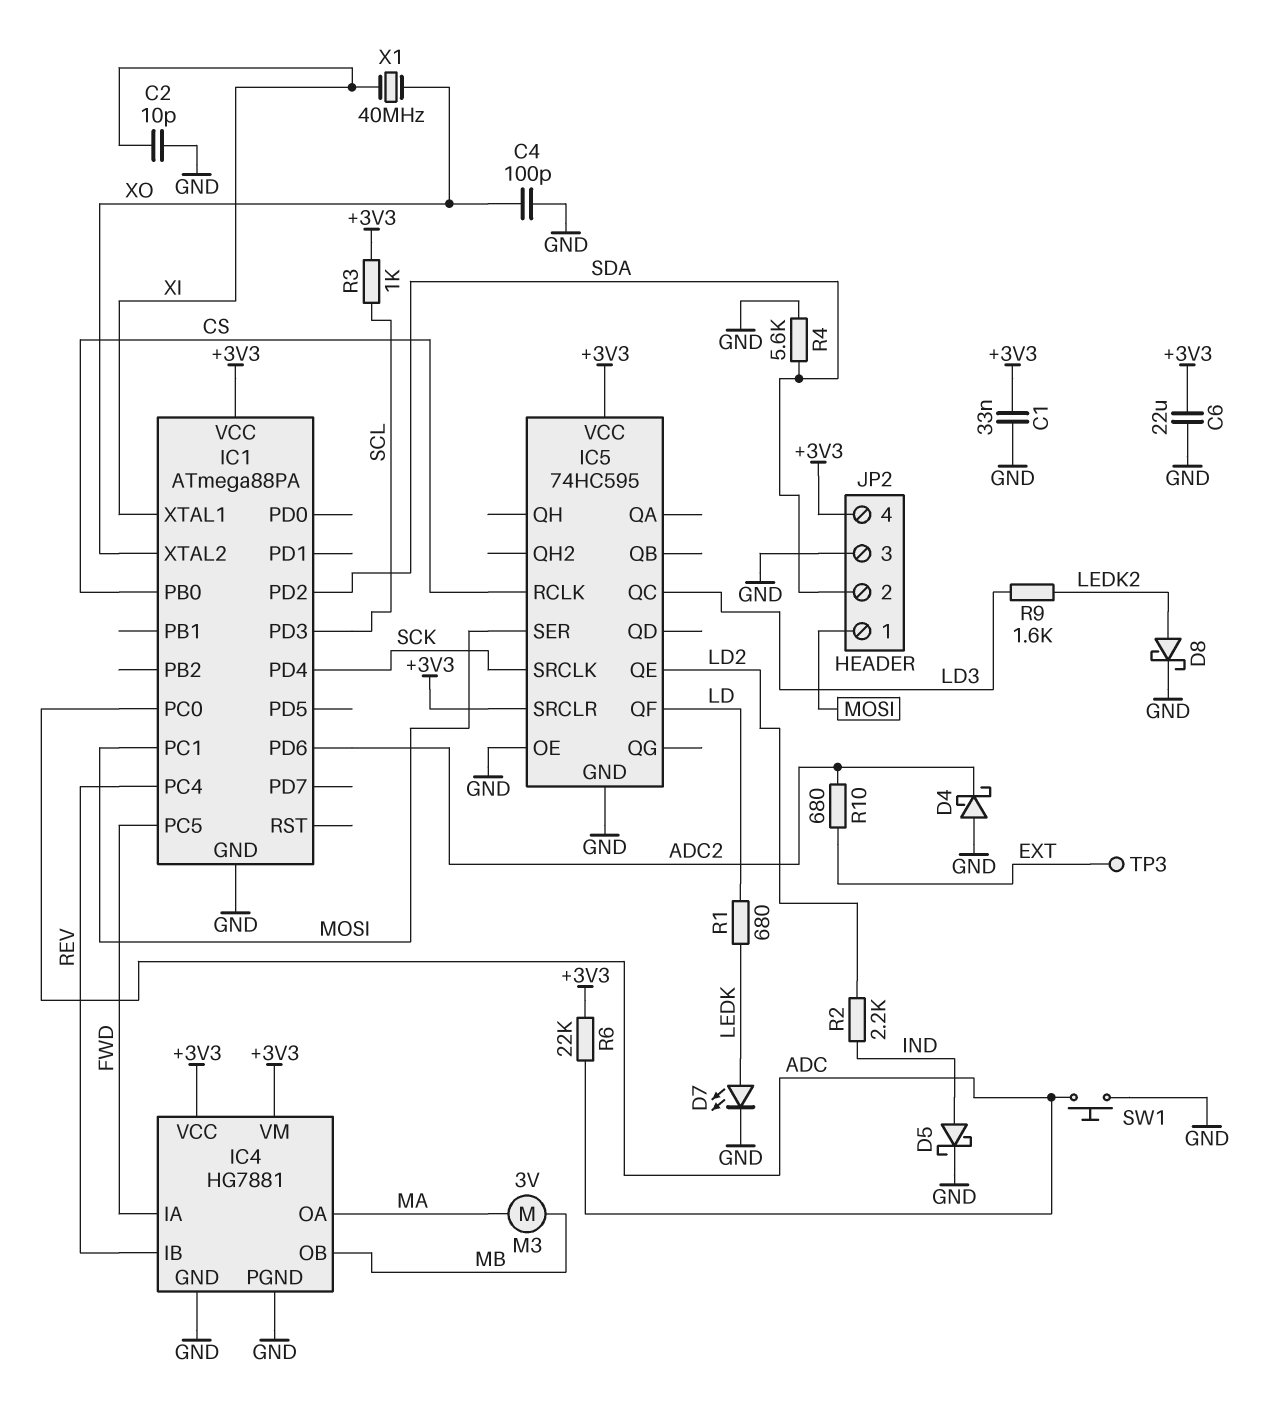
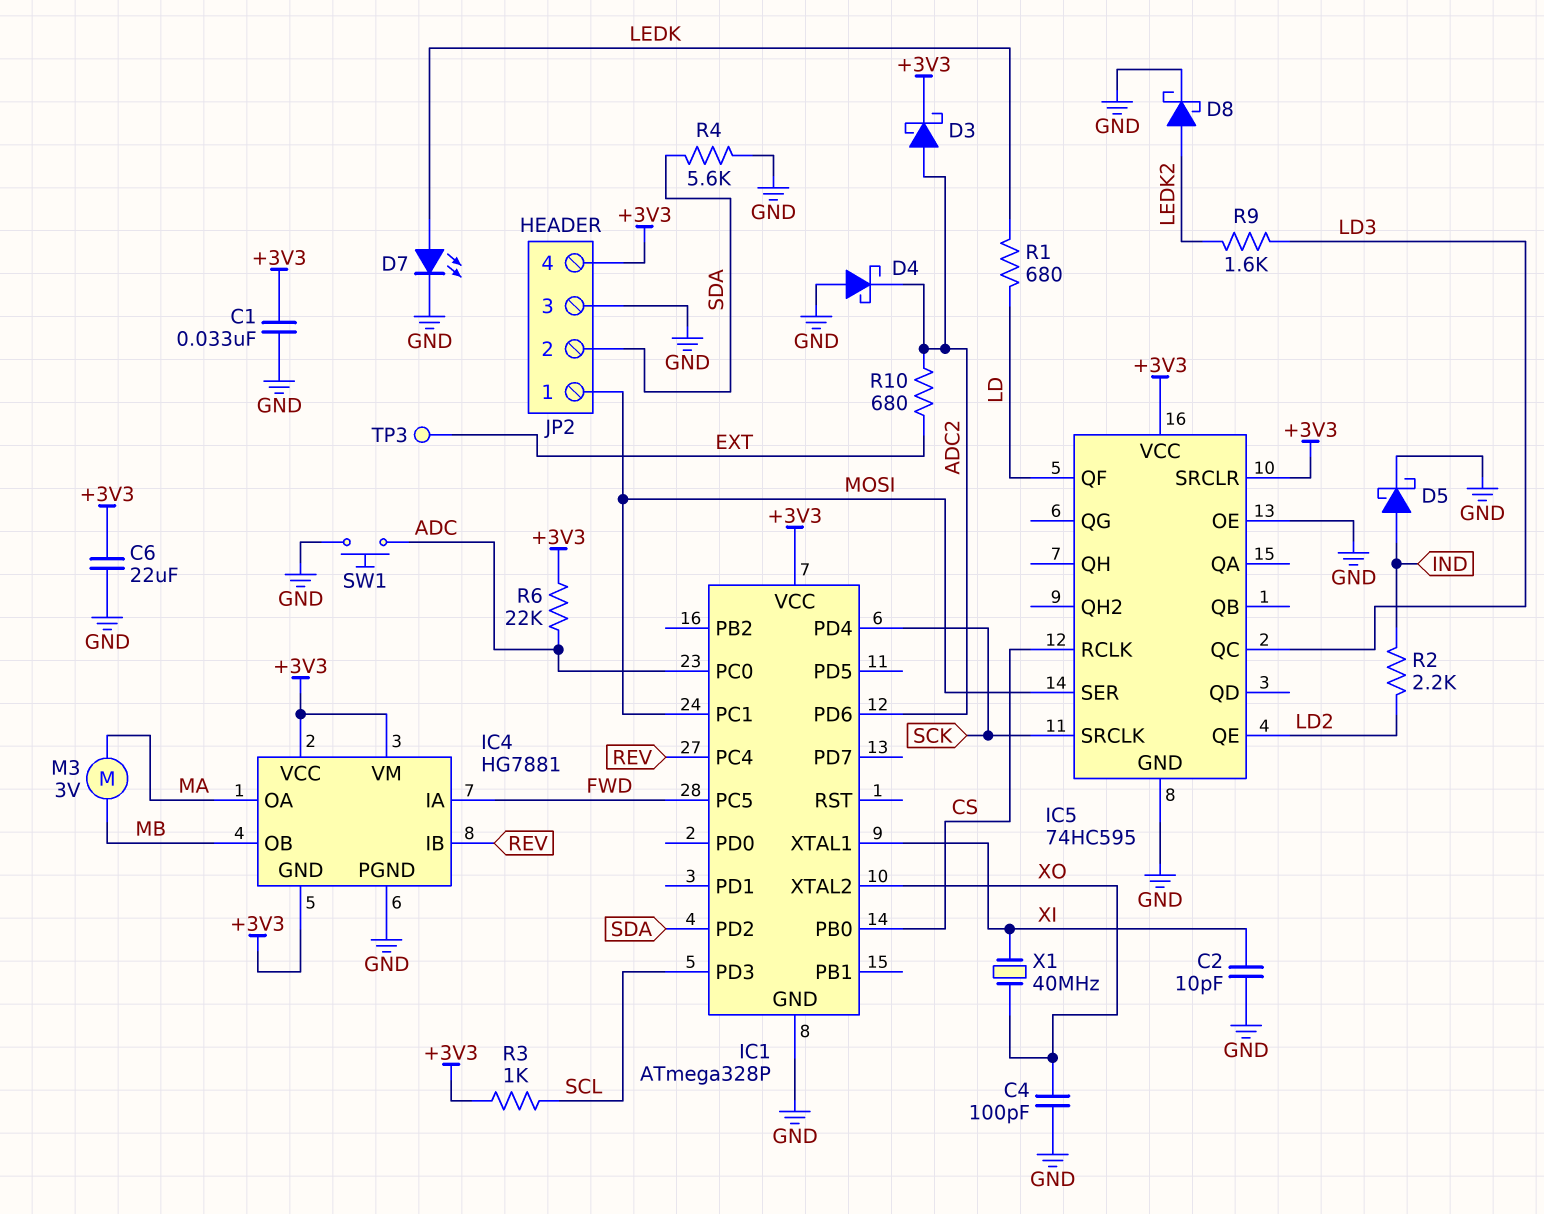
D3: none -> schottky (A ADC2, K +3V3)
IC1: ATmega88PA -> ATmega328P
IC4 pin GND: GND -> +3V3

